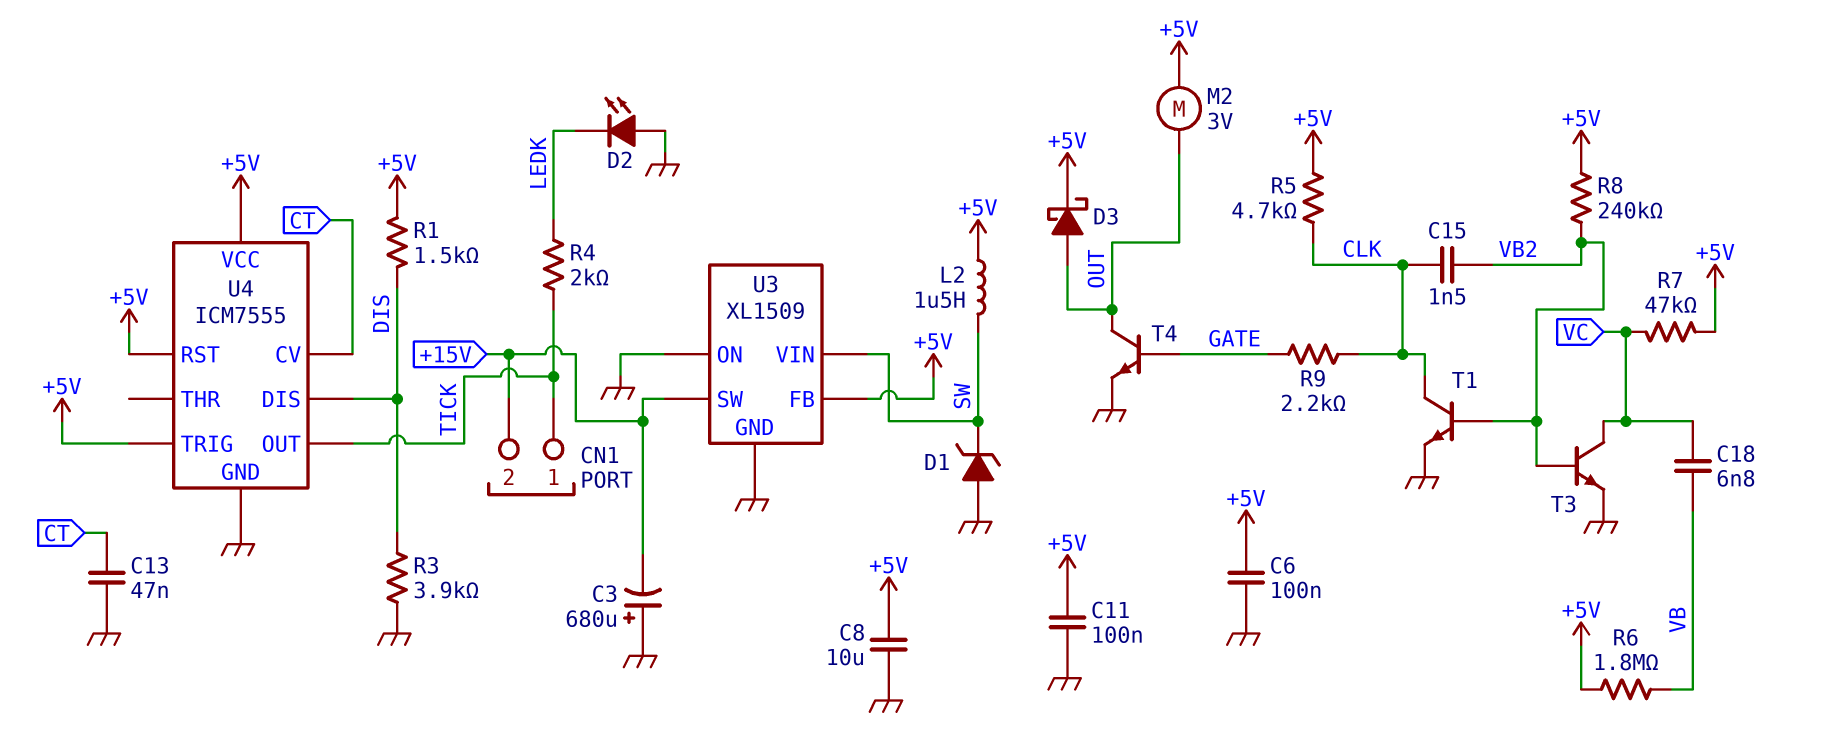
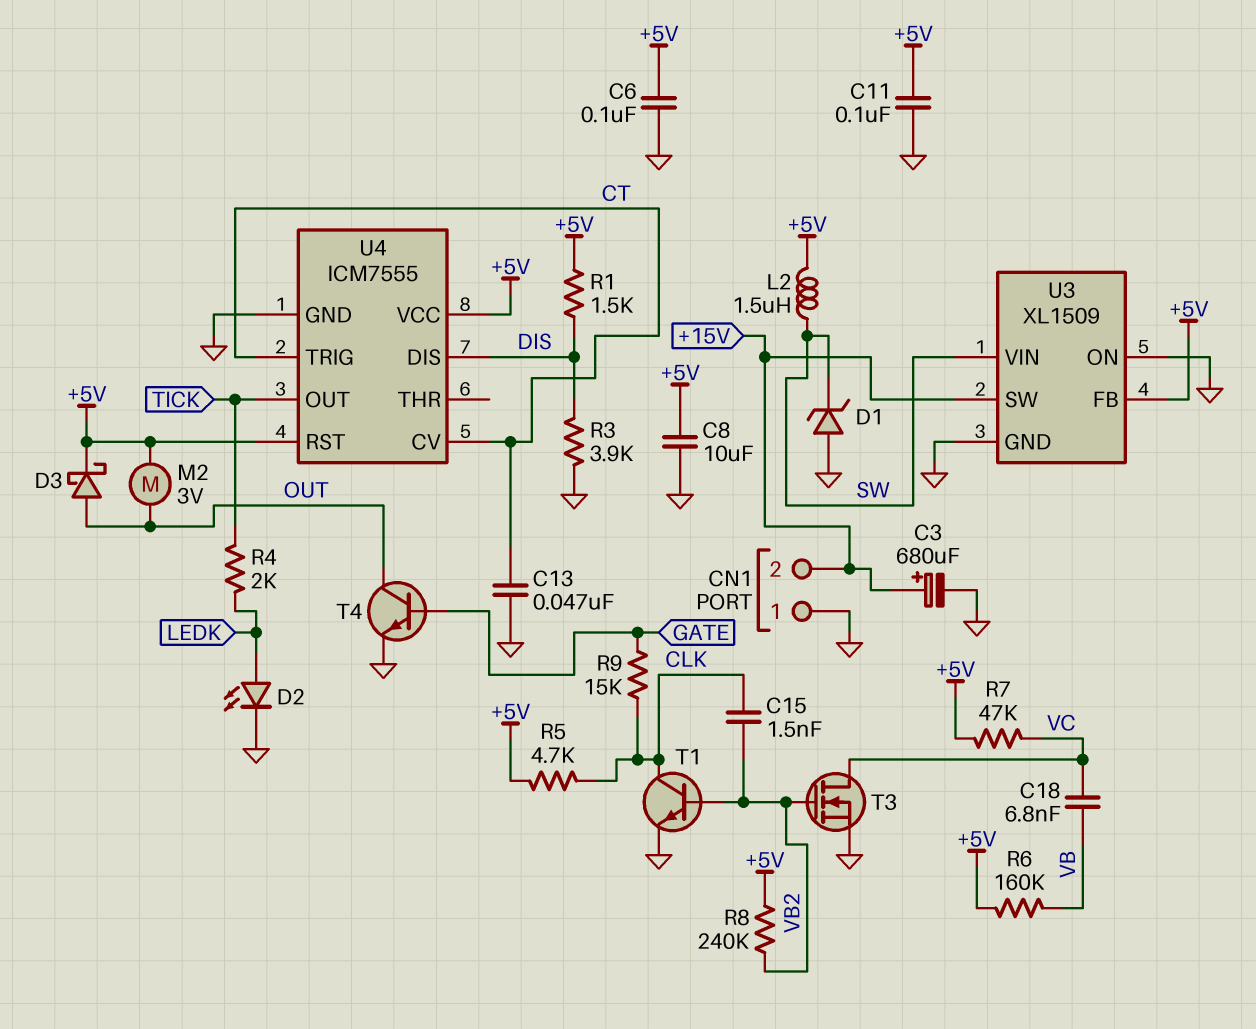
C3: 680uF (plus GND, minus +15V) -> 680uF (plus +15V, minus GND)
CN1 pin 1: TICK -> GND
D2: LED (A GND, K LEDK) -> LED (A LEDK, K GND)
R6: 1.8M (+5V, VB) -> 160k (+5V, VB)
R9: 2.2k (CLK, GATE) -> 15k (CLK, GATE)
T3: NPN (B VB2, C VC, E GND) -> NMOS (G VB2, D VC, S GND)
U4 pin TRIG: +5V -> CT

